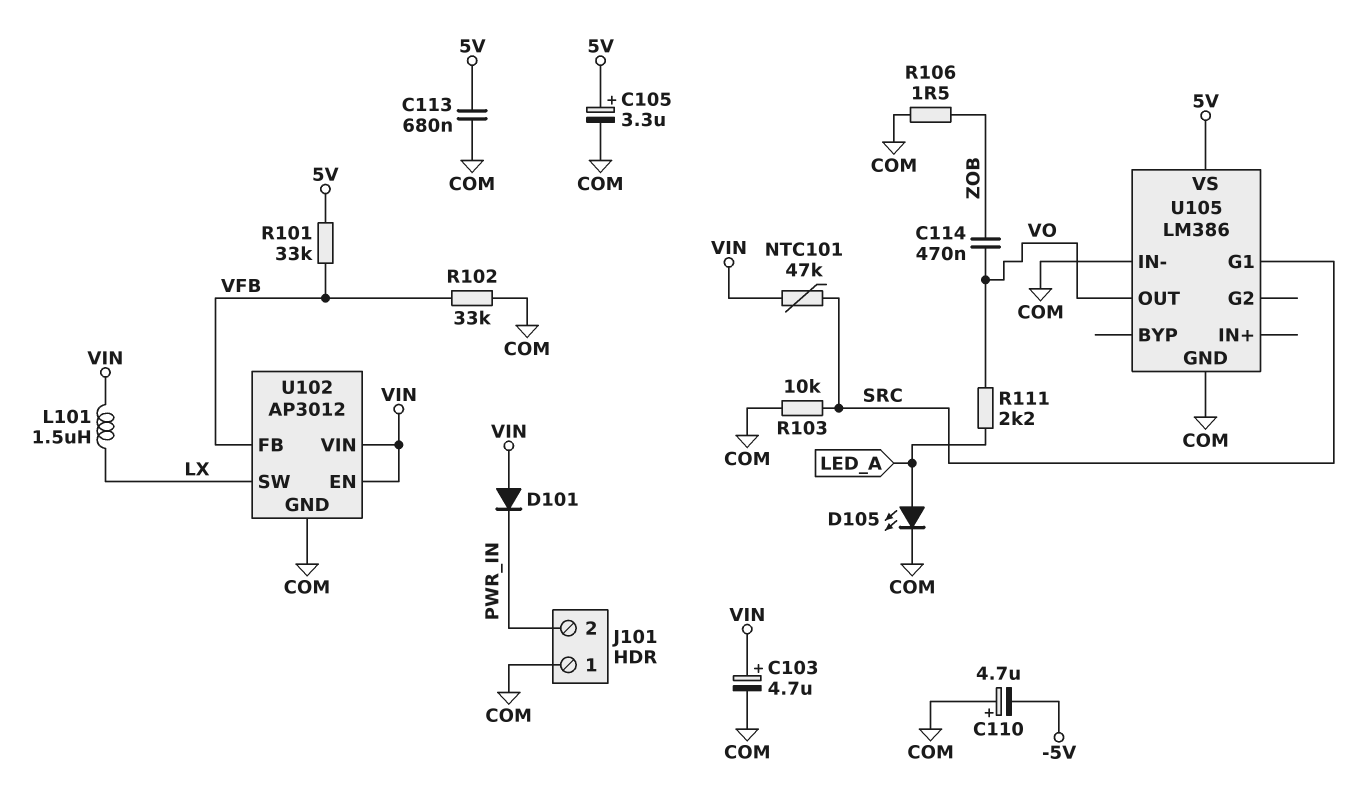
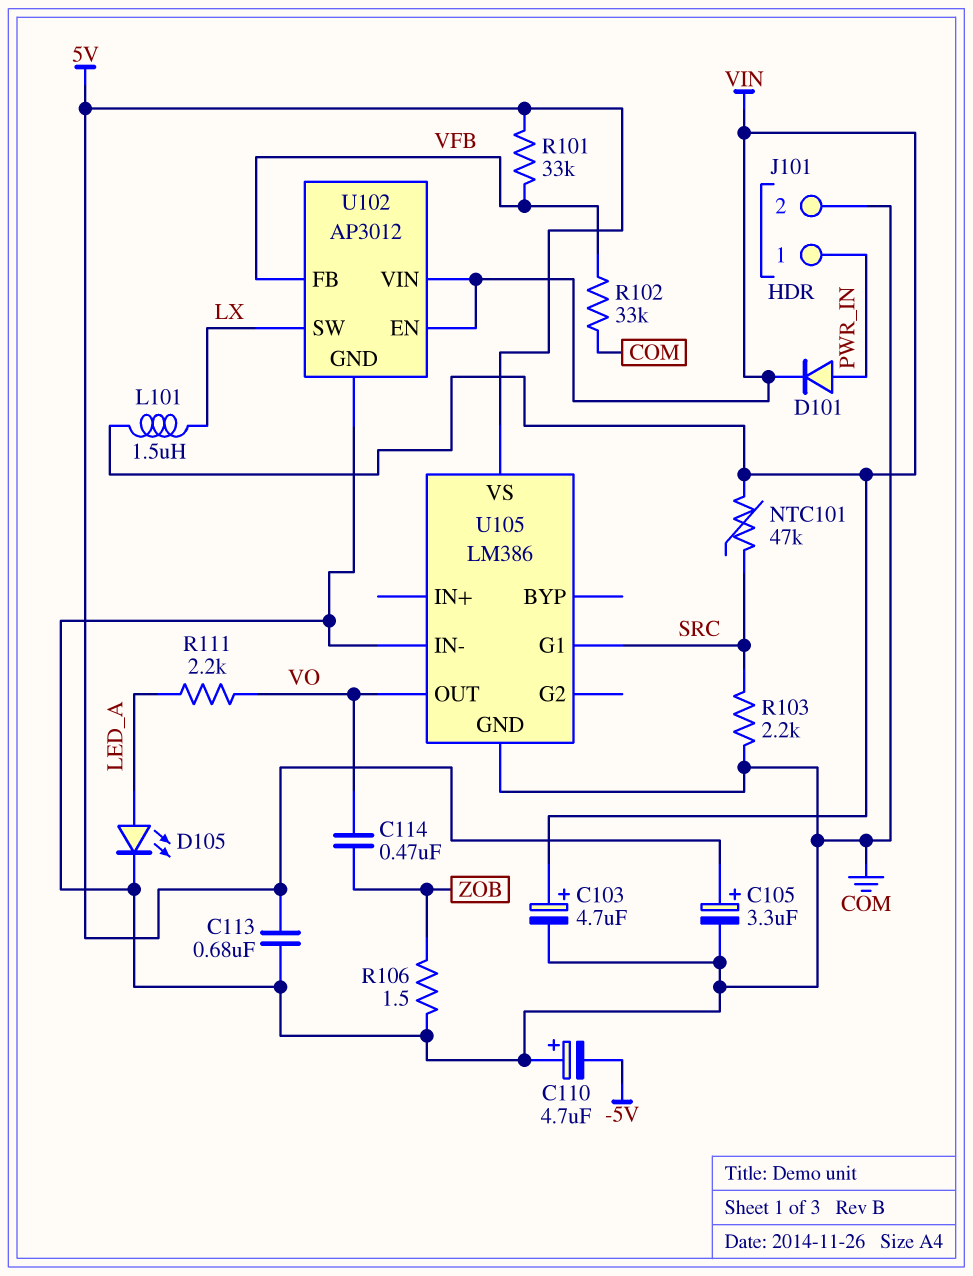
D101: diode (A VIN, K PWR_IN) -> diode (A PWR_IN, K VIN)
J101 pin 1: COM -> PWR_IN
J101 pin 2: PWR_IN -> COM
R103: 10k (COM, SRC) -> 2.2k (COM, SRC)

